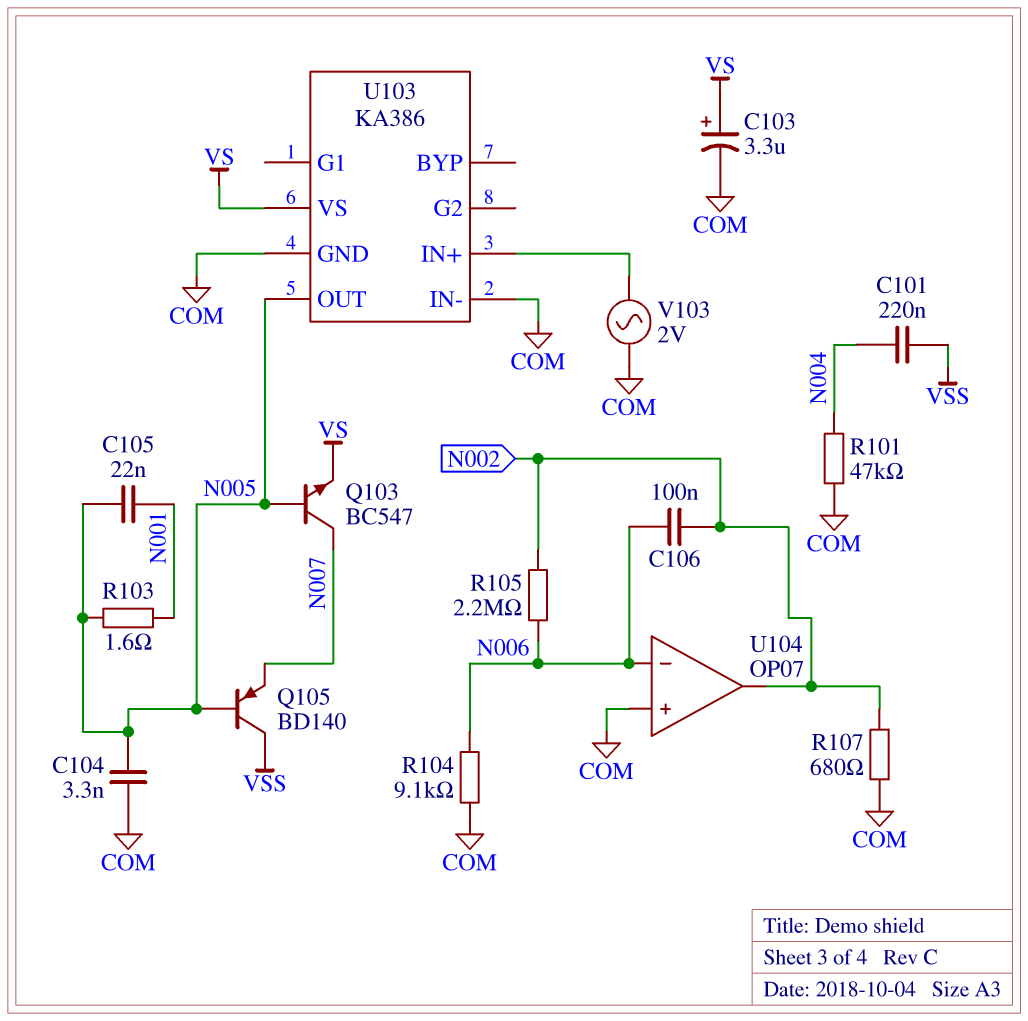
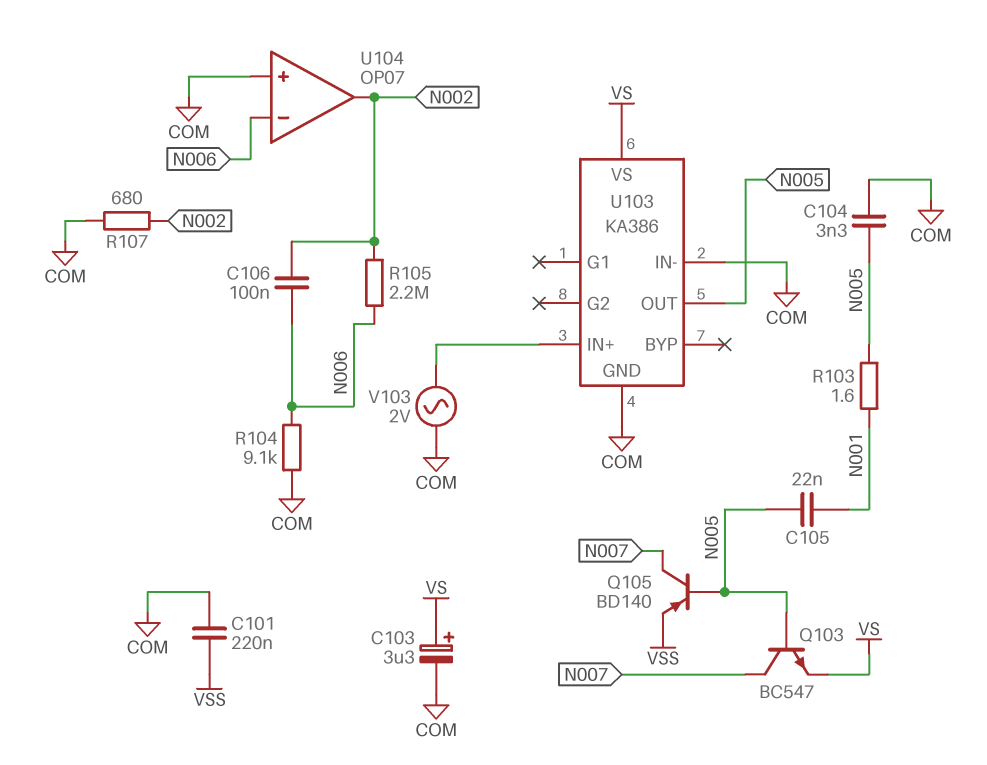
C101: 220nF (N004, VSS) -> 220nF (COM, VSS)
Q105: PNP BD140 (B N005, C VSS, E N007) -> PNP BD140 (B N005, C N007, E VSS)
R101: 47k (COM, N004) -> none

